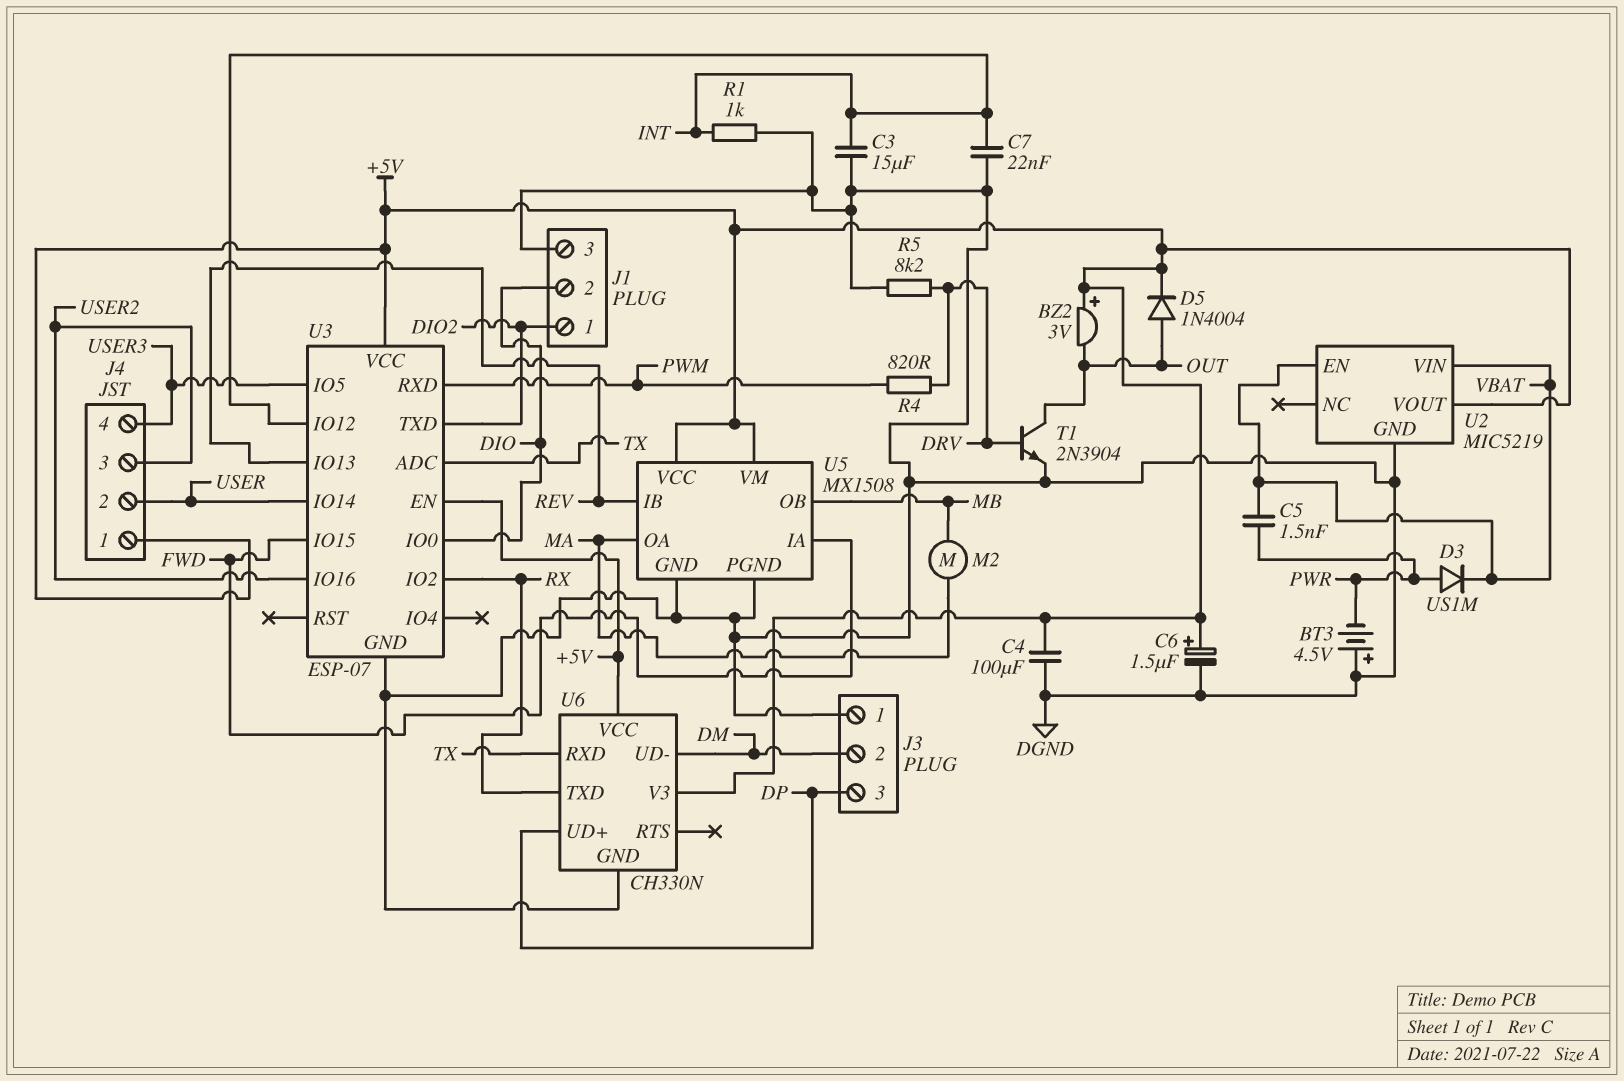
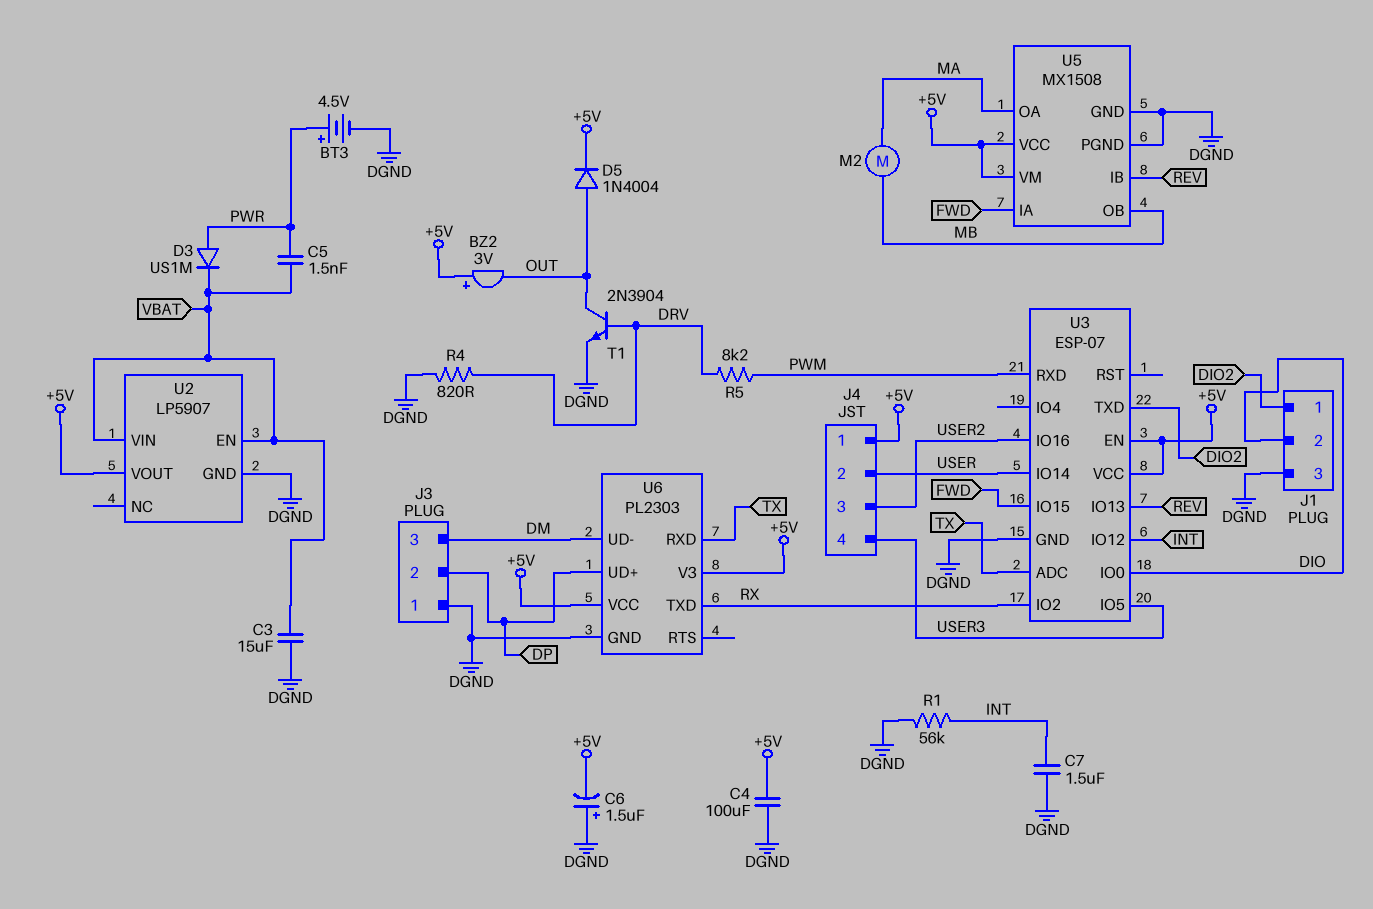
BT3: 4.5V (plus DGND, minus PWR) -> 4.5V (plus PWR, minus DGND)
C3: 15uF (DGND, INT) -> 15uF (DGND, VBAT)
C6: 1.5uF (plus +5V, minus DGND) -> 1.5uF (plus DGND, minus +5V)
C7: 22nF (DGND, INT) -> 1.5uF (DGND, INT)
J3 pin 2: DM -> DP
J3 pin 3: DP -> DM
R1: 1k (DGND, INT) -> 56k (DGND, INT)
R4: 820 (DRV, PWM) -> 820 (DGND, DRV)
R5: 8.2k (DGND, DRV) -> 8.2k (DRV, PWM)
U2: MIC5219 -> LP5907
U6: CH330N -> PL2303

